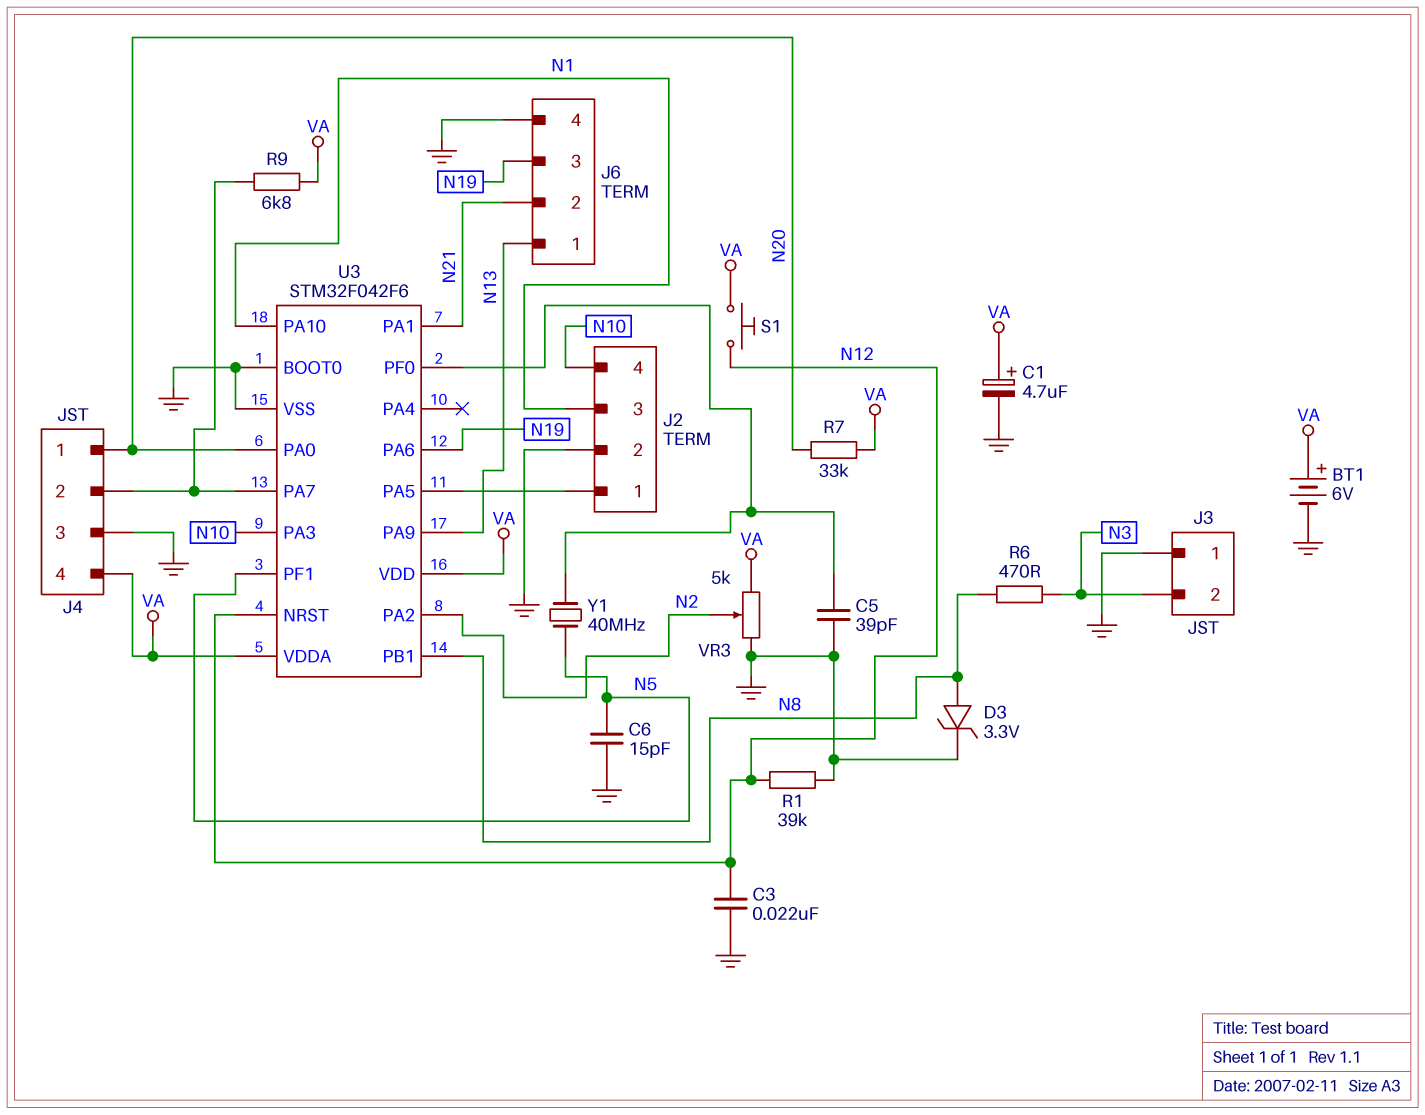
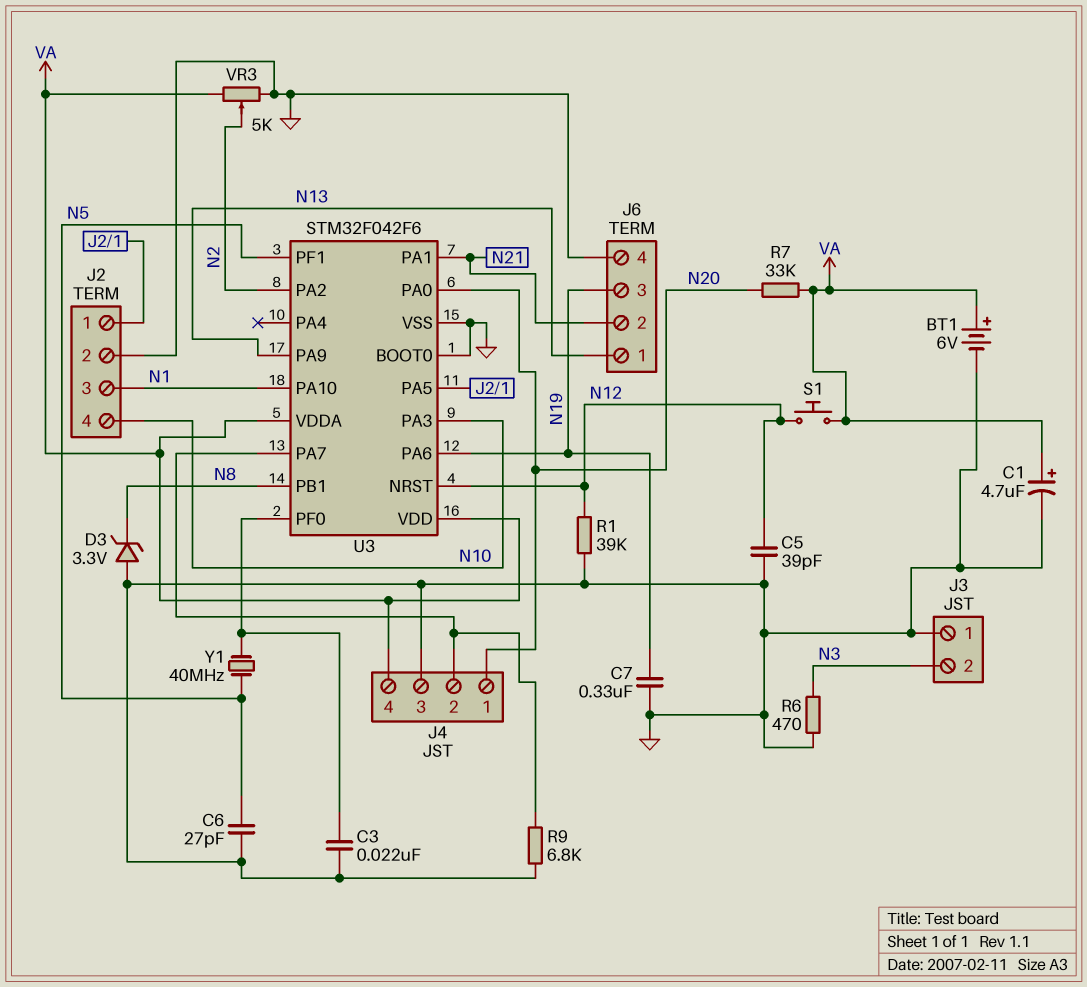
C3: 22nF (GND, N12) -> 22nF (GND, U3/PF0)
C5: 39pF (GND, U3/PF0) -> 39pF (GND, N12)
C6: 15pF (GND, N5) -> 27pF (GND, N5)
C7: none -> 330nF (GND, N19)
D3: zener 3.3V (A N8, K GND) -> zener 3.3V (A GND, K N8)
R6: 470 (N3, N8) -> 470 (GND, N3)
R9: 6.8k (J4/2, VA) -> 6.8k (GND, J4/2)

